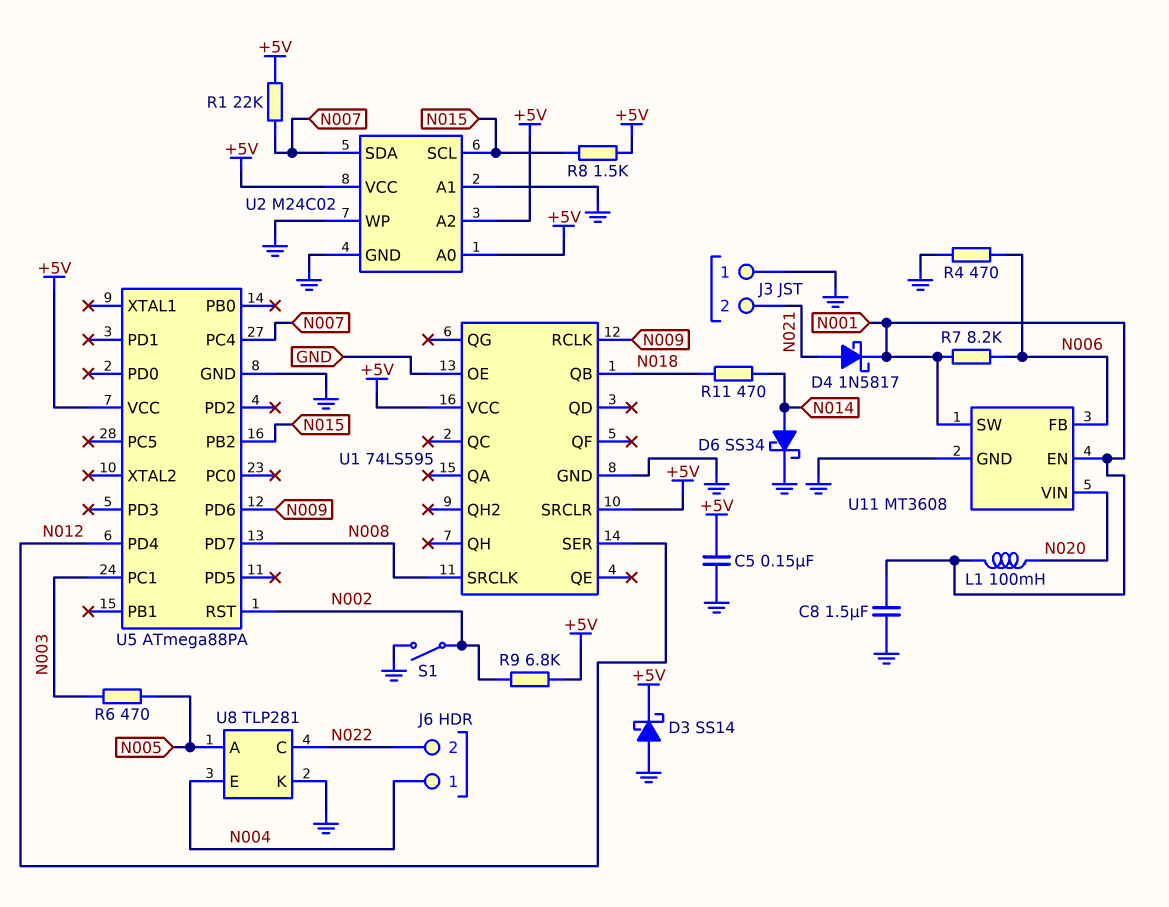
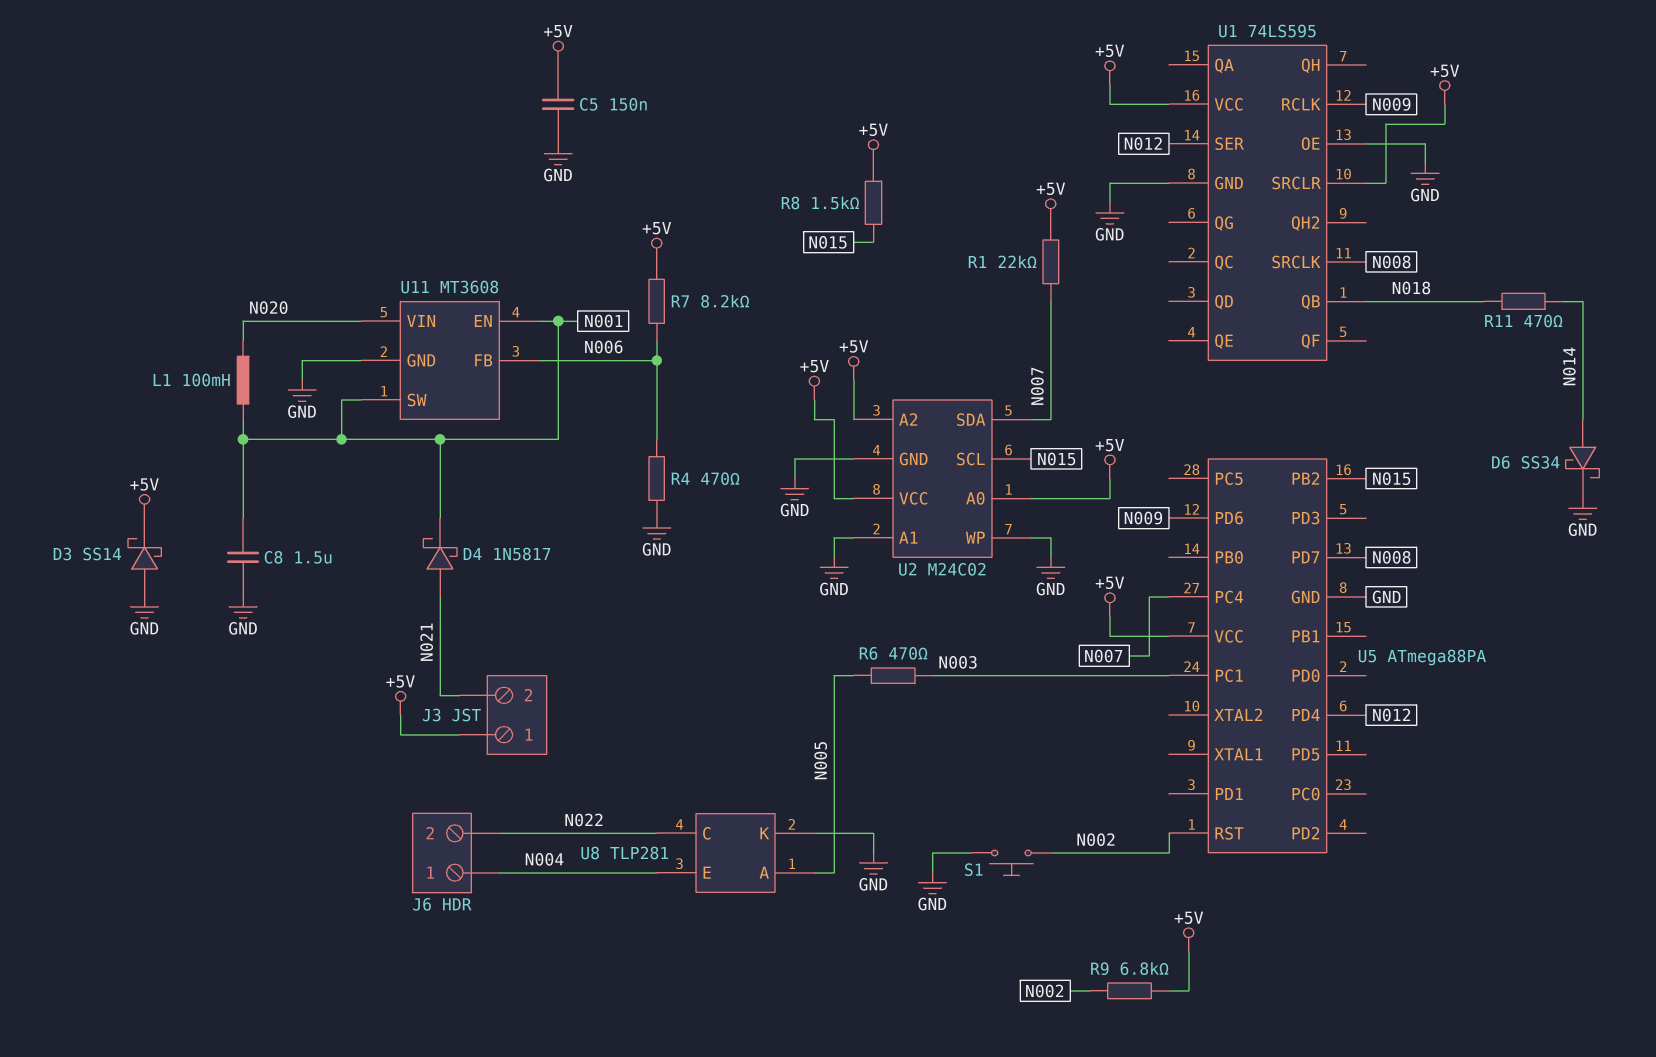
J3 pin 1: GND -> +5V
R7: 8.2k (N001, N006) -> 8.2k (+5V, N006)
S1: switch (GND, N002) -> button (GND, N002)

